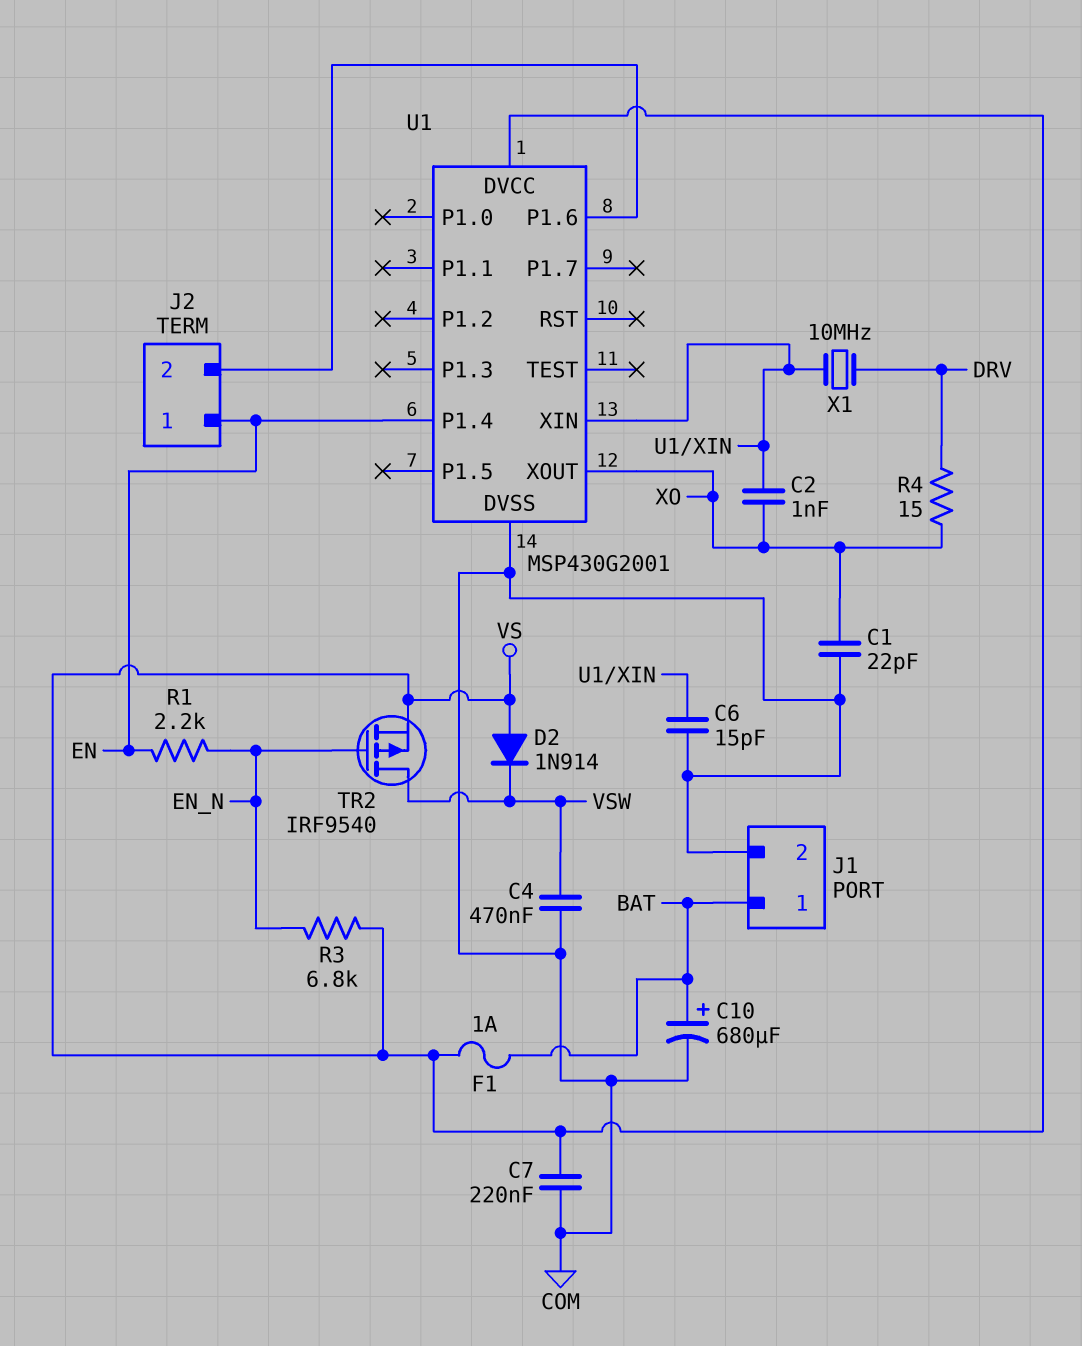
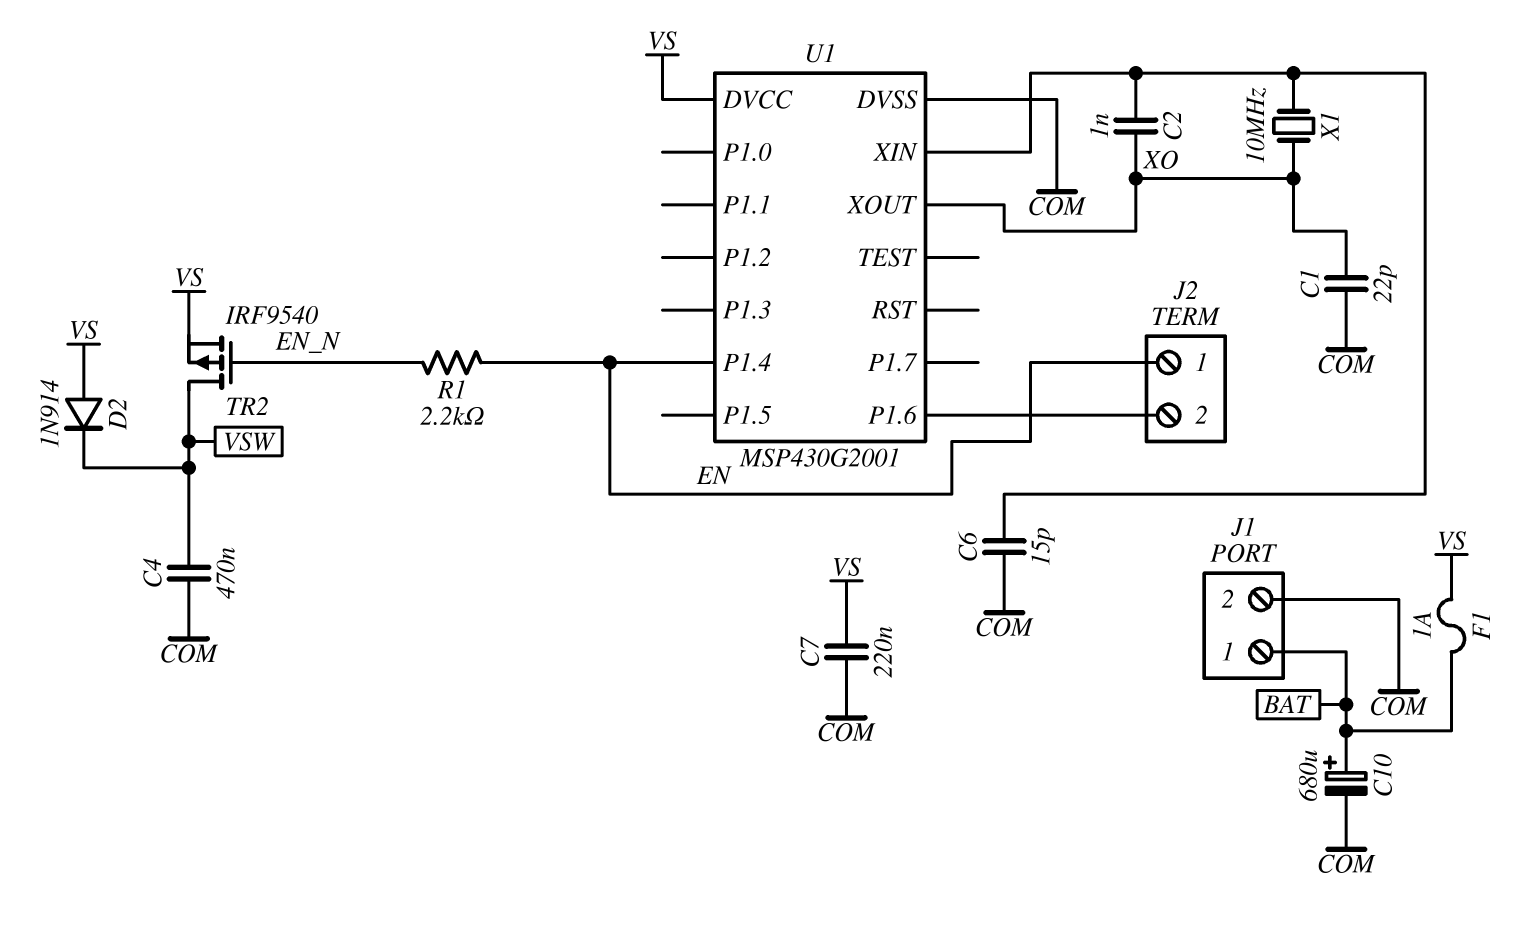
R3: 6.8k (EN_N, VS) -> none
R4: 15 (DRV, XO) -> none
X1: 10MHz (DRV, U1/XIN) -> 10MHz (U1/XIN, XO)

